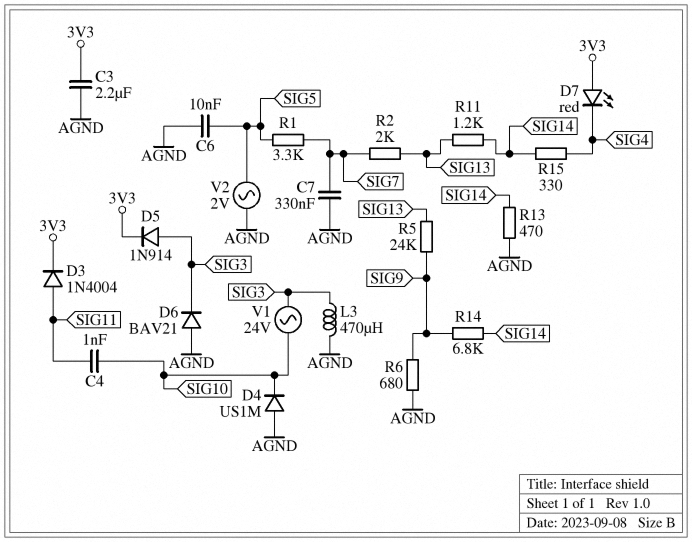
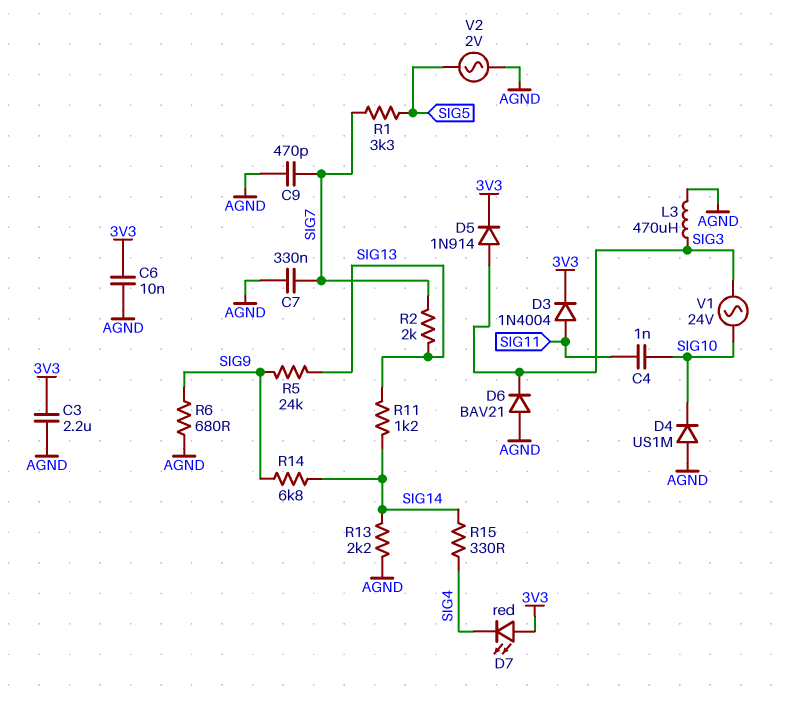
C6: 10nF (AGND, SIG5) -> 10nF (3V3, AGND)
C9: none -> 470pF (AGND, SIG7)
R13: 470 (AGND, SIG14) -> 2.2k (AGND, SIG14)

